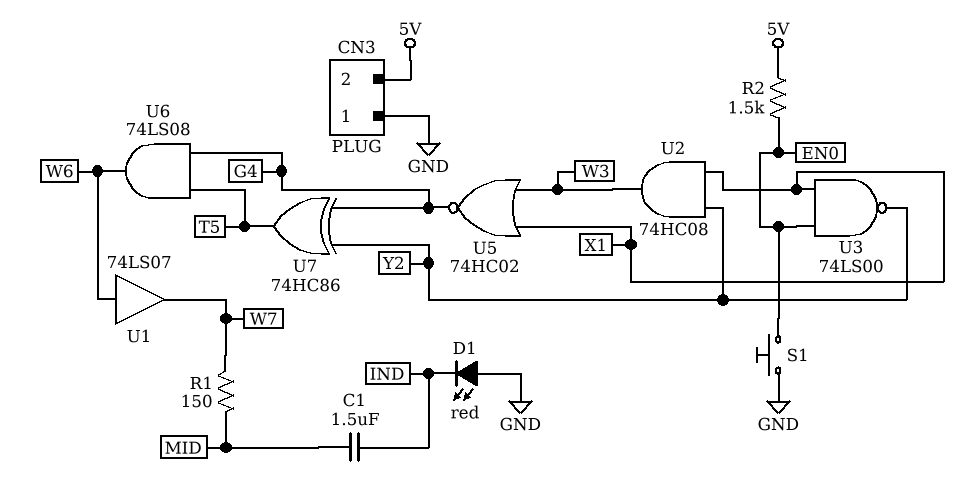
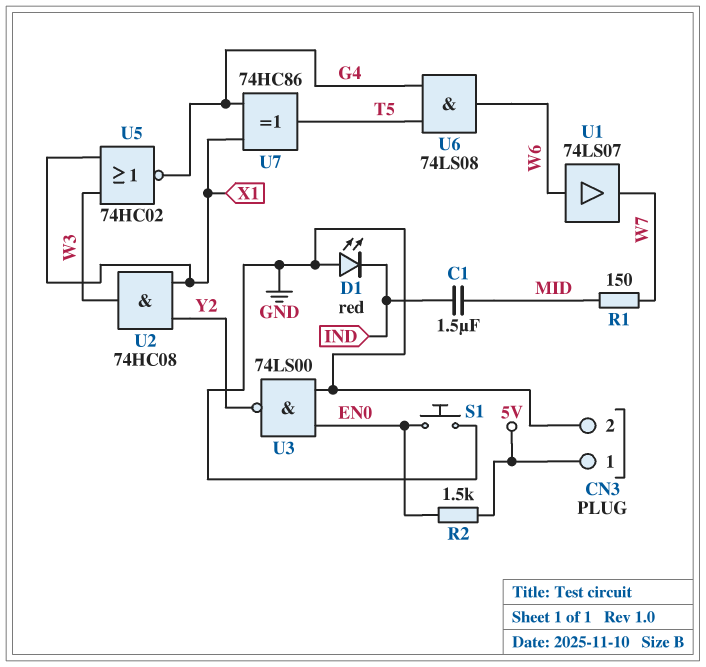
CN3 pin 1: GND -> 5V
CN3 pin 2: 5V -> GND
U3: NAND 74LS00 (in EN0, in X1, out Y2) -> NAND 74LS00 (in EN0, in GND, out Y2)
U7: XOR 74HC86 (in G4, in Y2, out T5) -> XOR 74HC86 (in G4, in X1, out T5)

